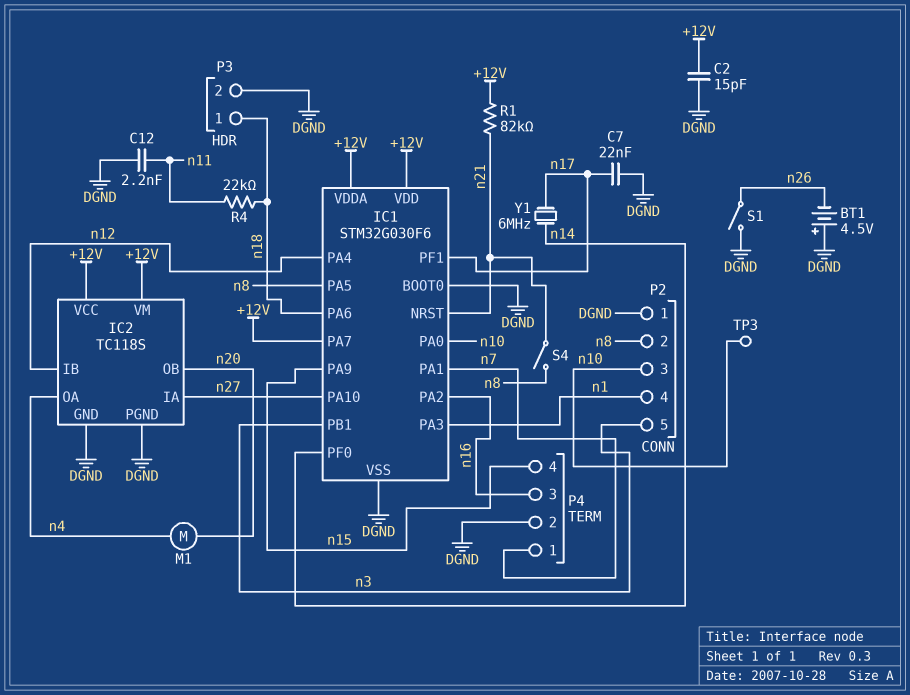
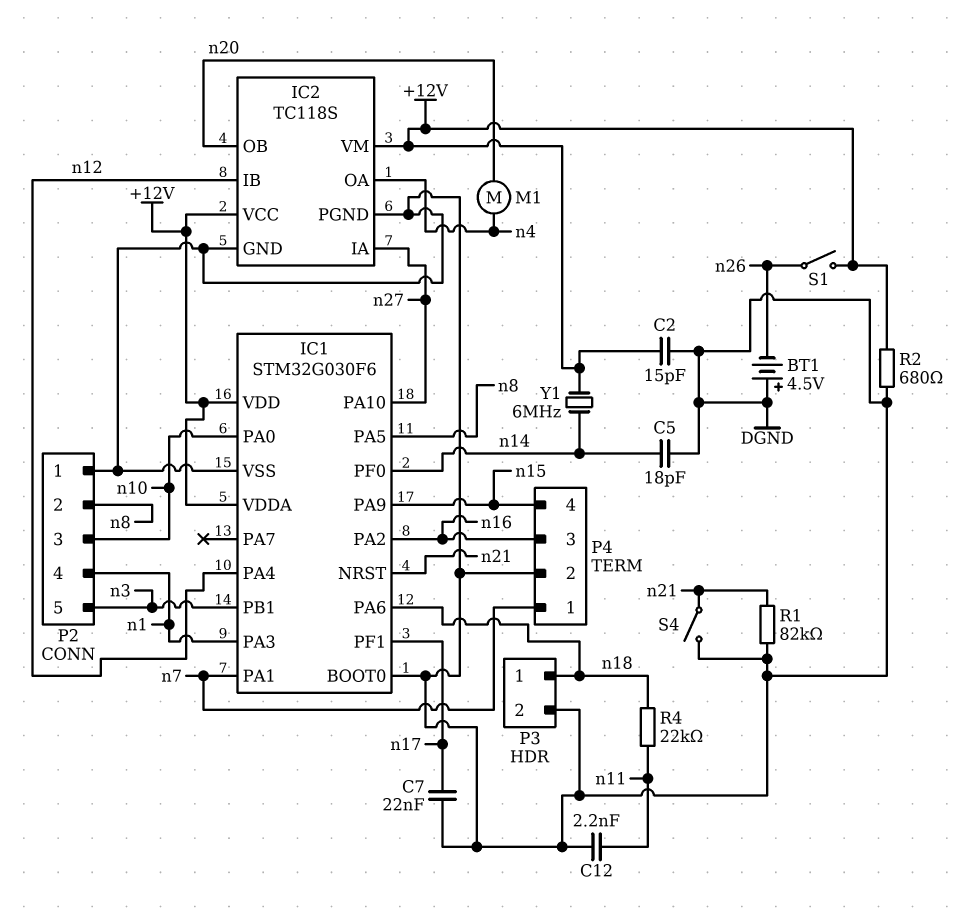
C5: none -> 18pF (DGND, n14)
IC1 pin PA7: +12V -> none
R1: 82k (+12V, n21) -> 82k (DGND, n21)
R2: none -> 680 (+12V, DGND)
S1: switch (DGND, n26) -> switch (+12V, n26)
S4: switch (n8, n21) -> switch (DGND, n21)
TP3: test point (n10) -> none
Y1: 6MHz (n14, n17) -> 6MHz (+12V, n14)

